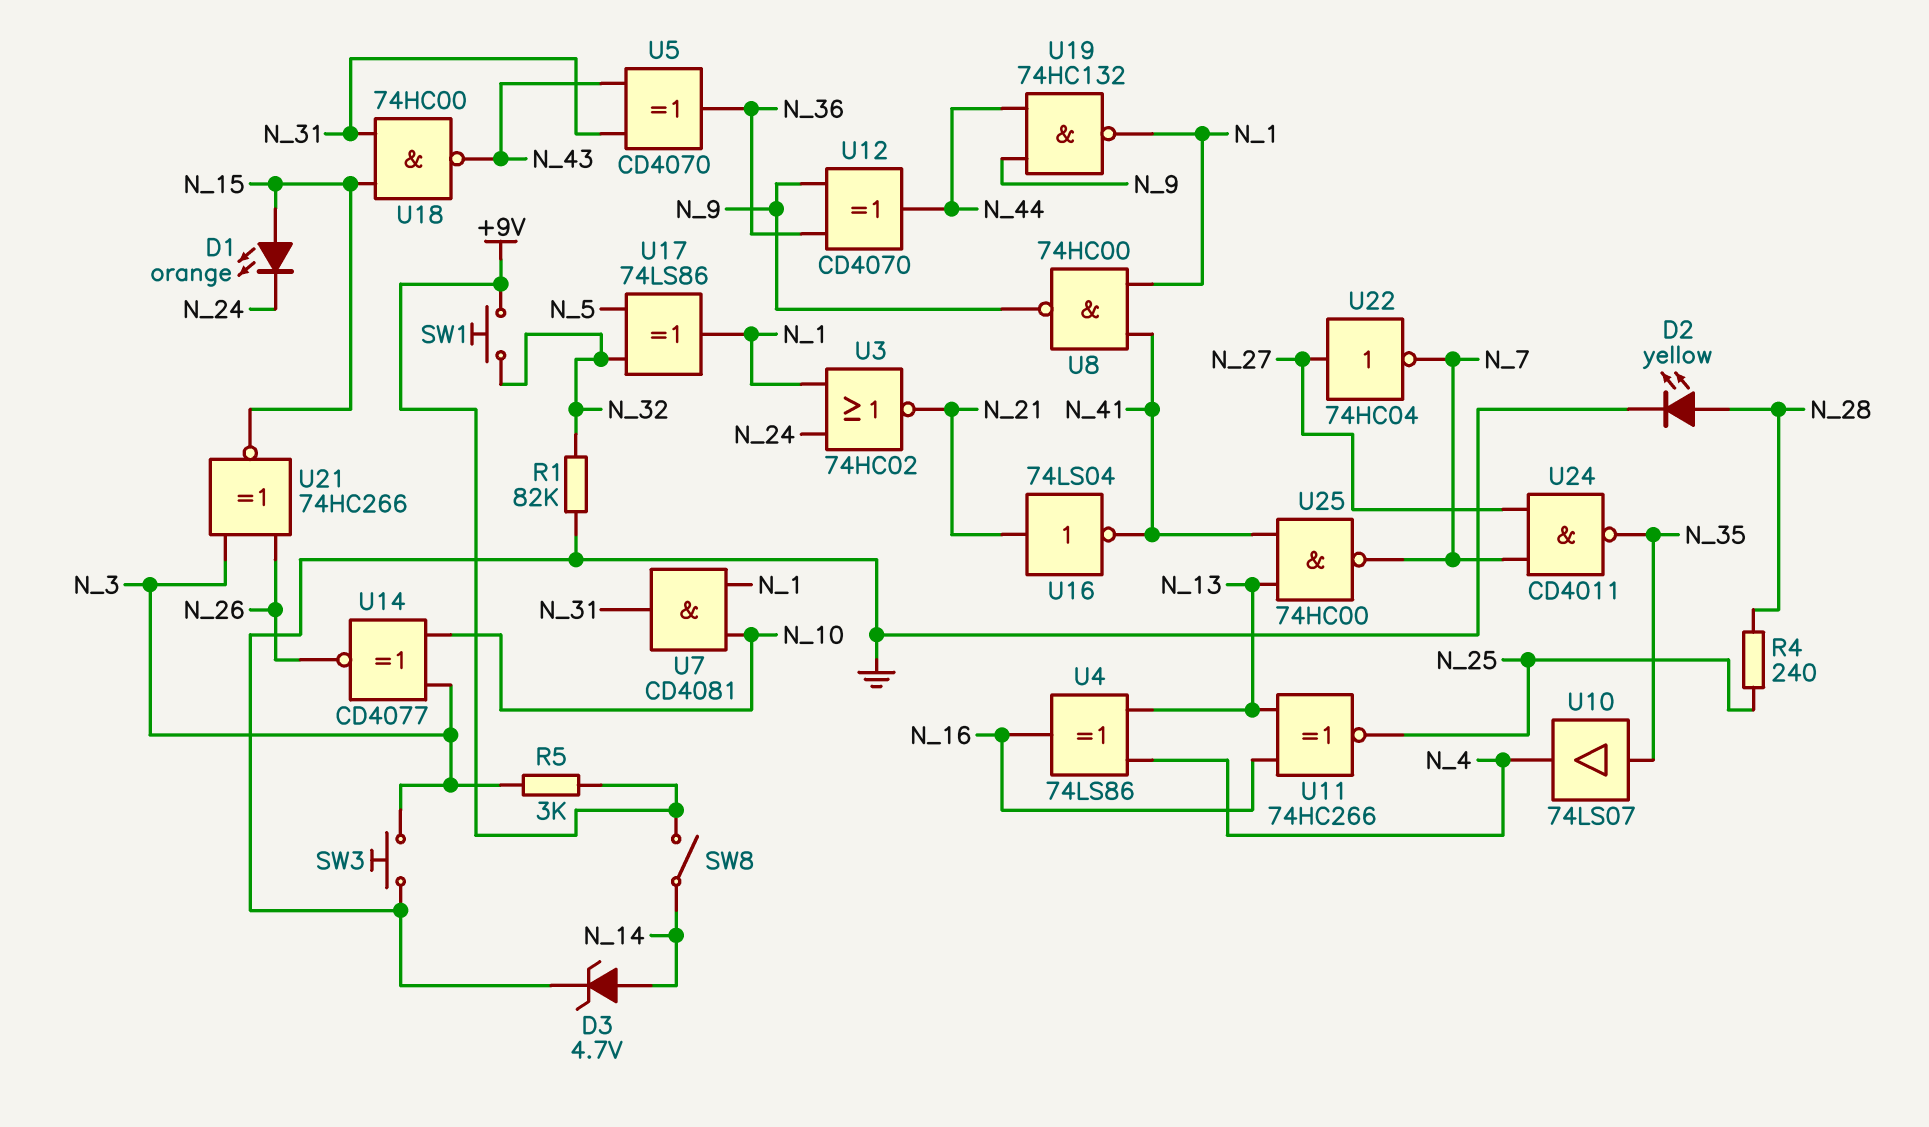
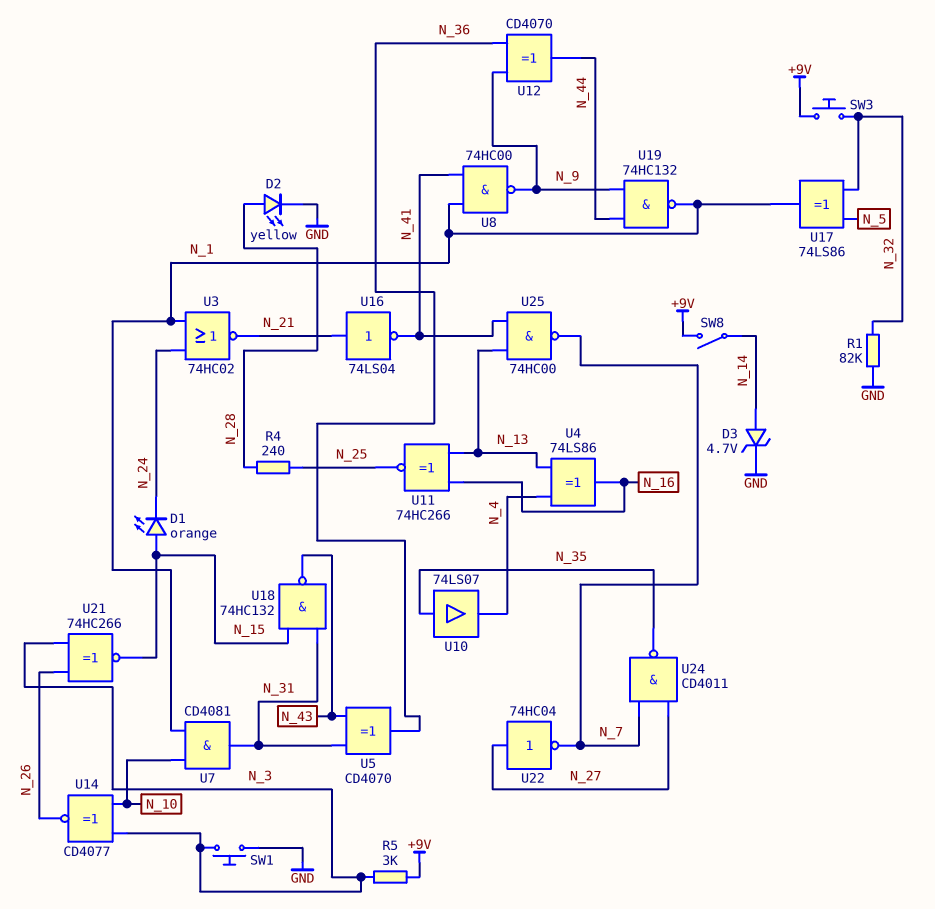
SW1: button (+9V, N_32) -> button (GND, N_3)
SW3: button (GND, N_3) -> button (+9V, N_32)
U18: NAND 74HC00 (in N_15, in N_31, out N_43) -> NAND 74HC132 (in N_15, in N_31, out N_43)

